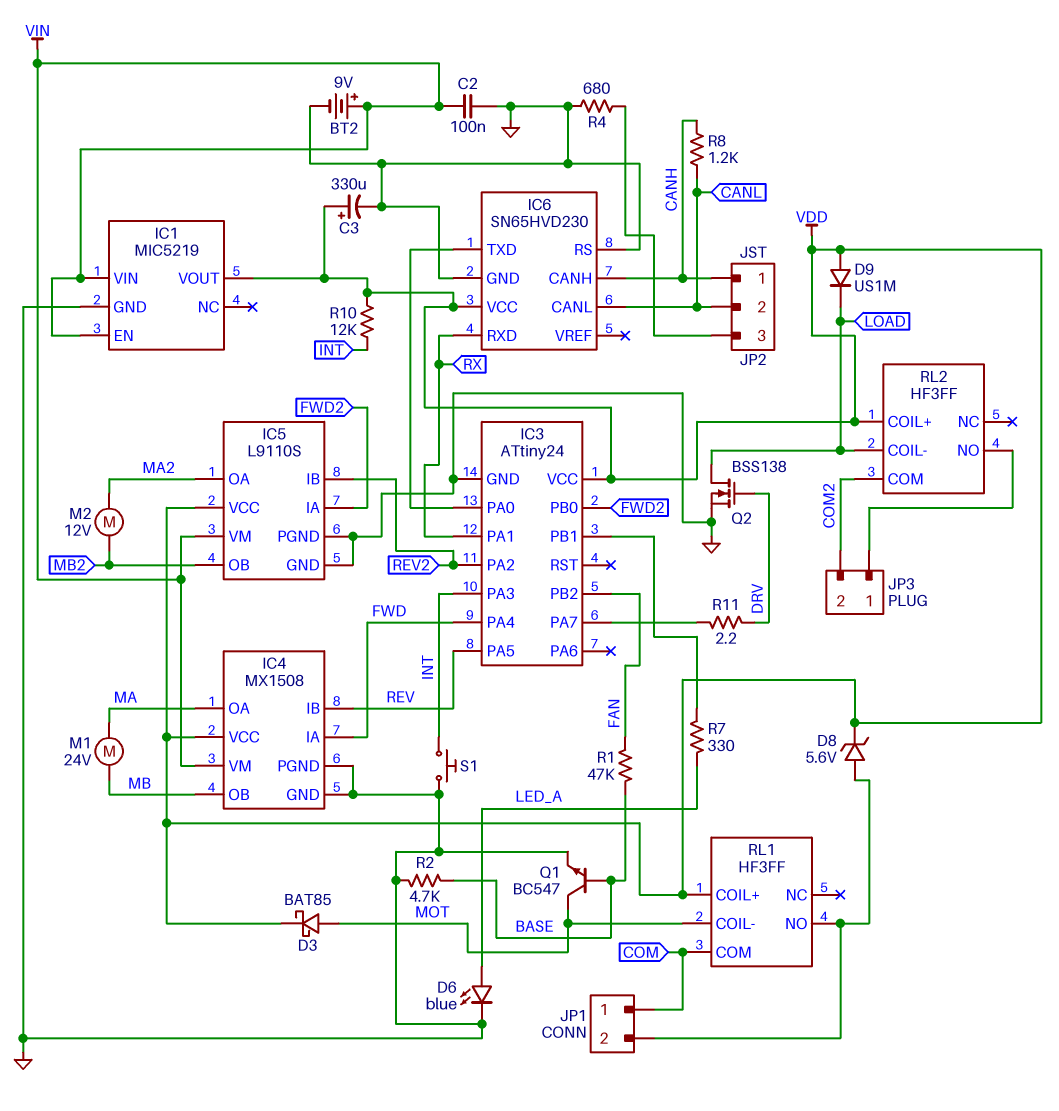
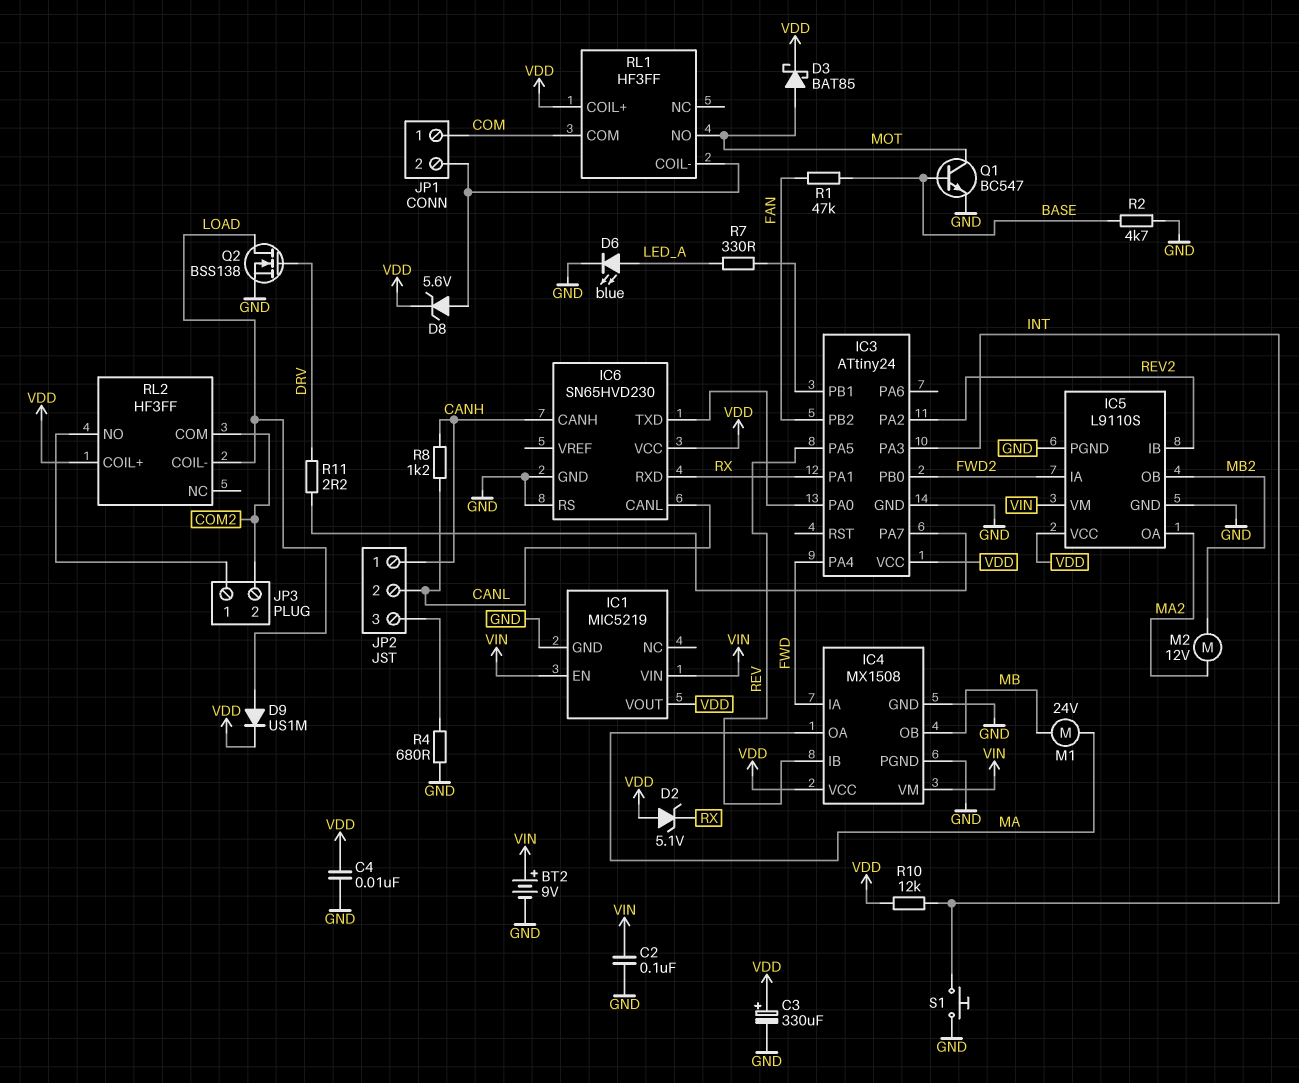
C4: none -> 10nF (GND, VDD)
D2: none -> zener 5.1V (A VDD, K RX)
D9: diode US1M (A VDD, K LOAD) -> diode US1M (A LOAD, K VDD)
RL1 pin COIL-: MOT -> JP1/2
RL1 pin NO: JP1/2 -> MOT

